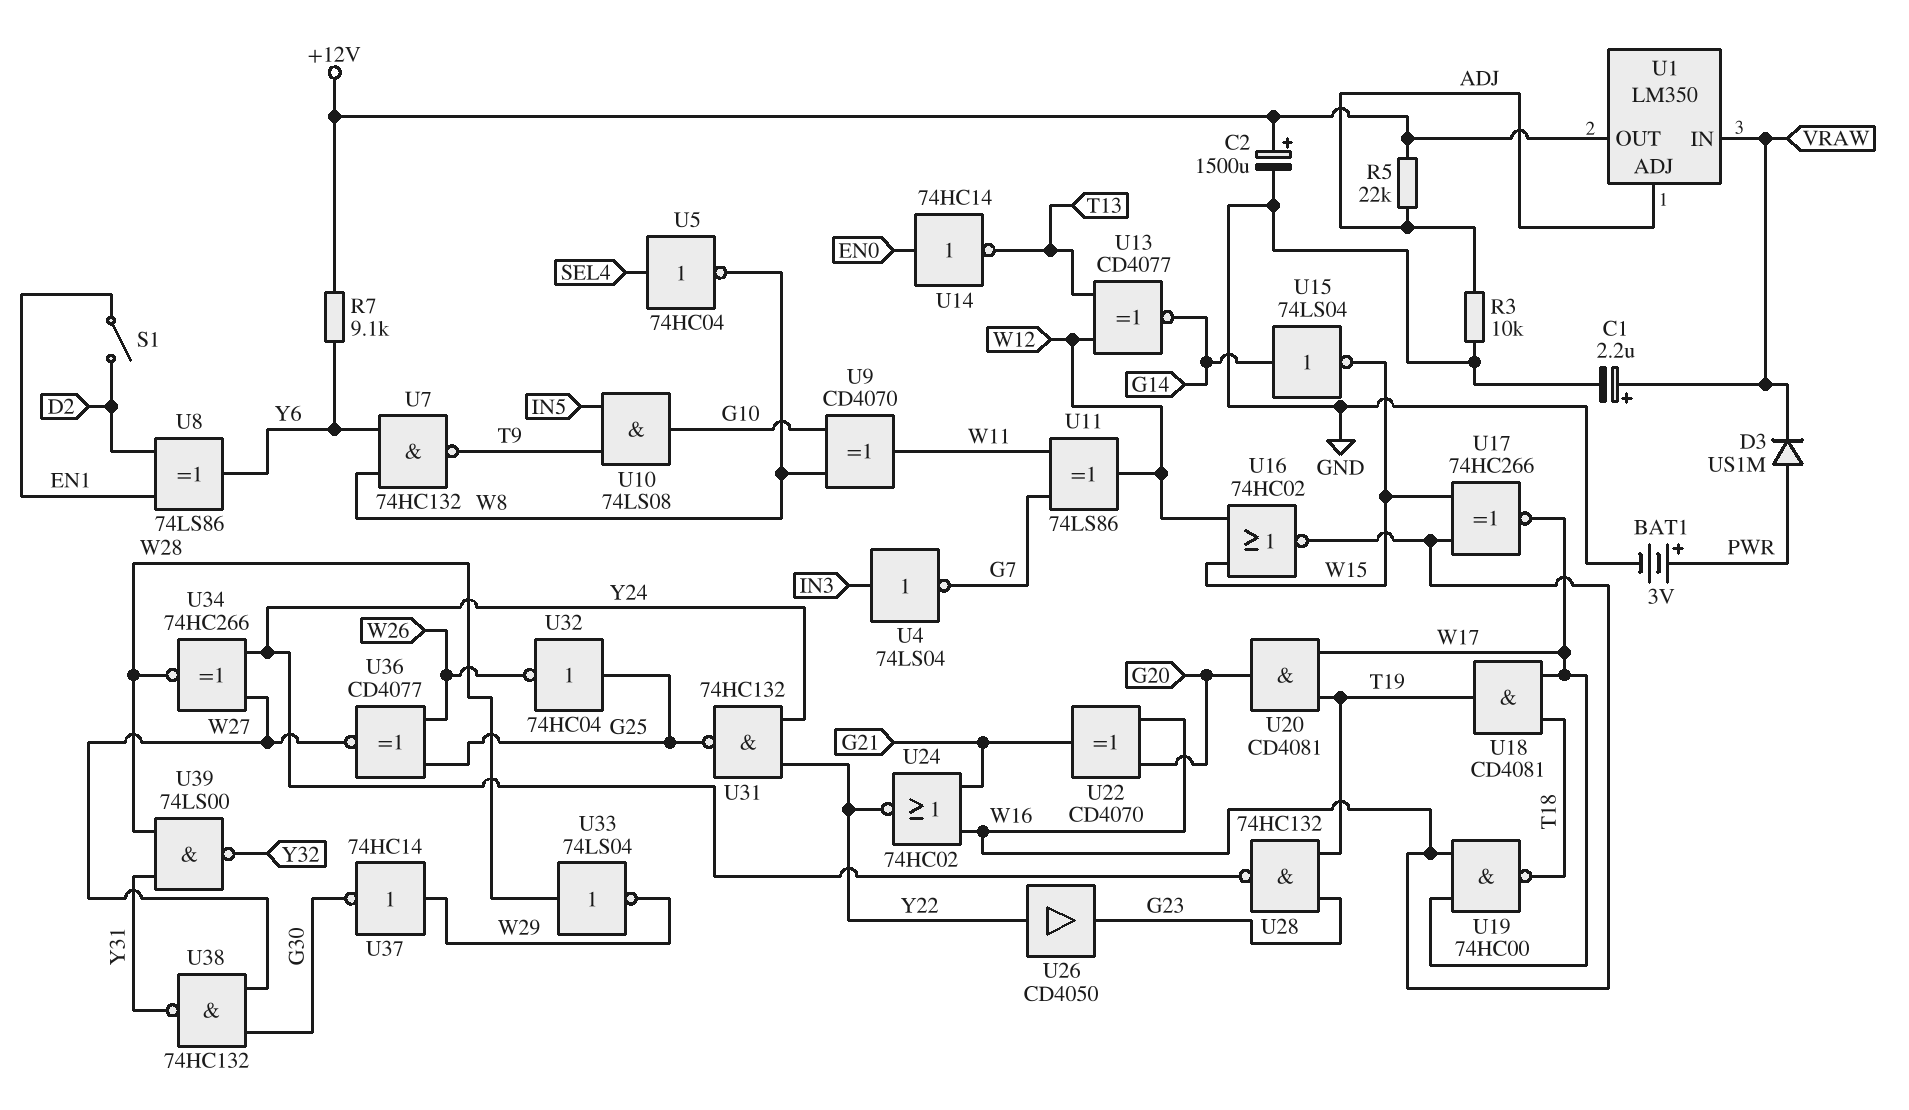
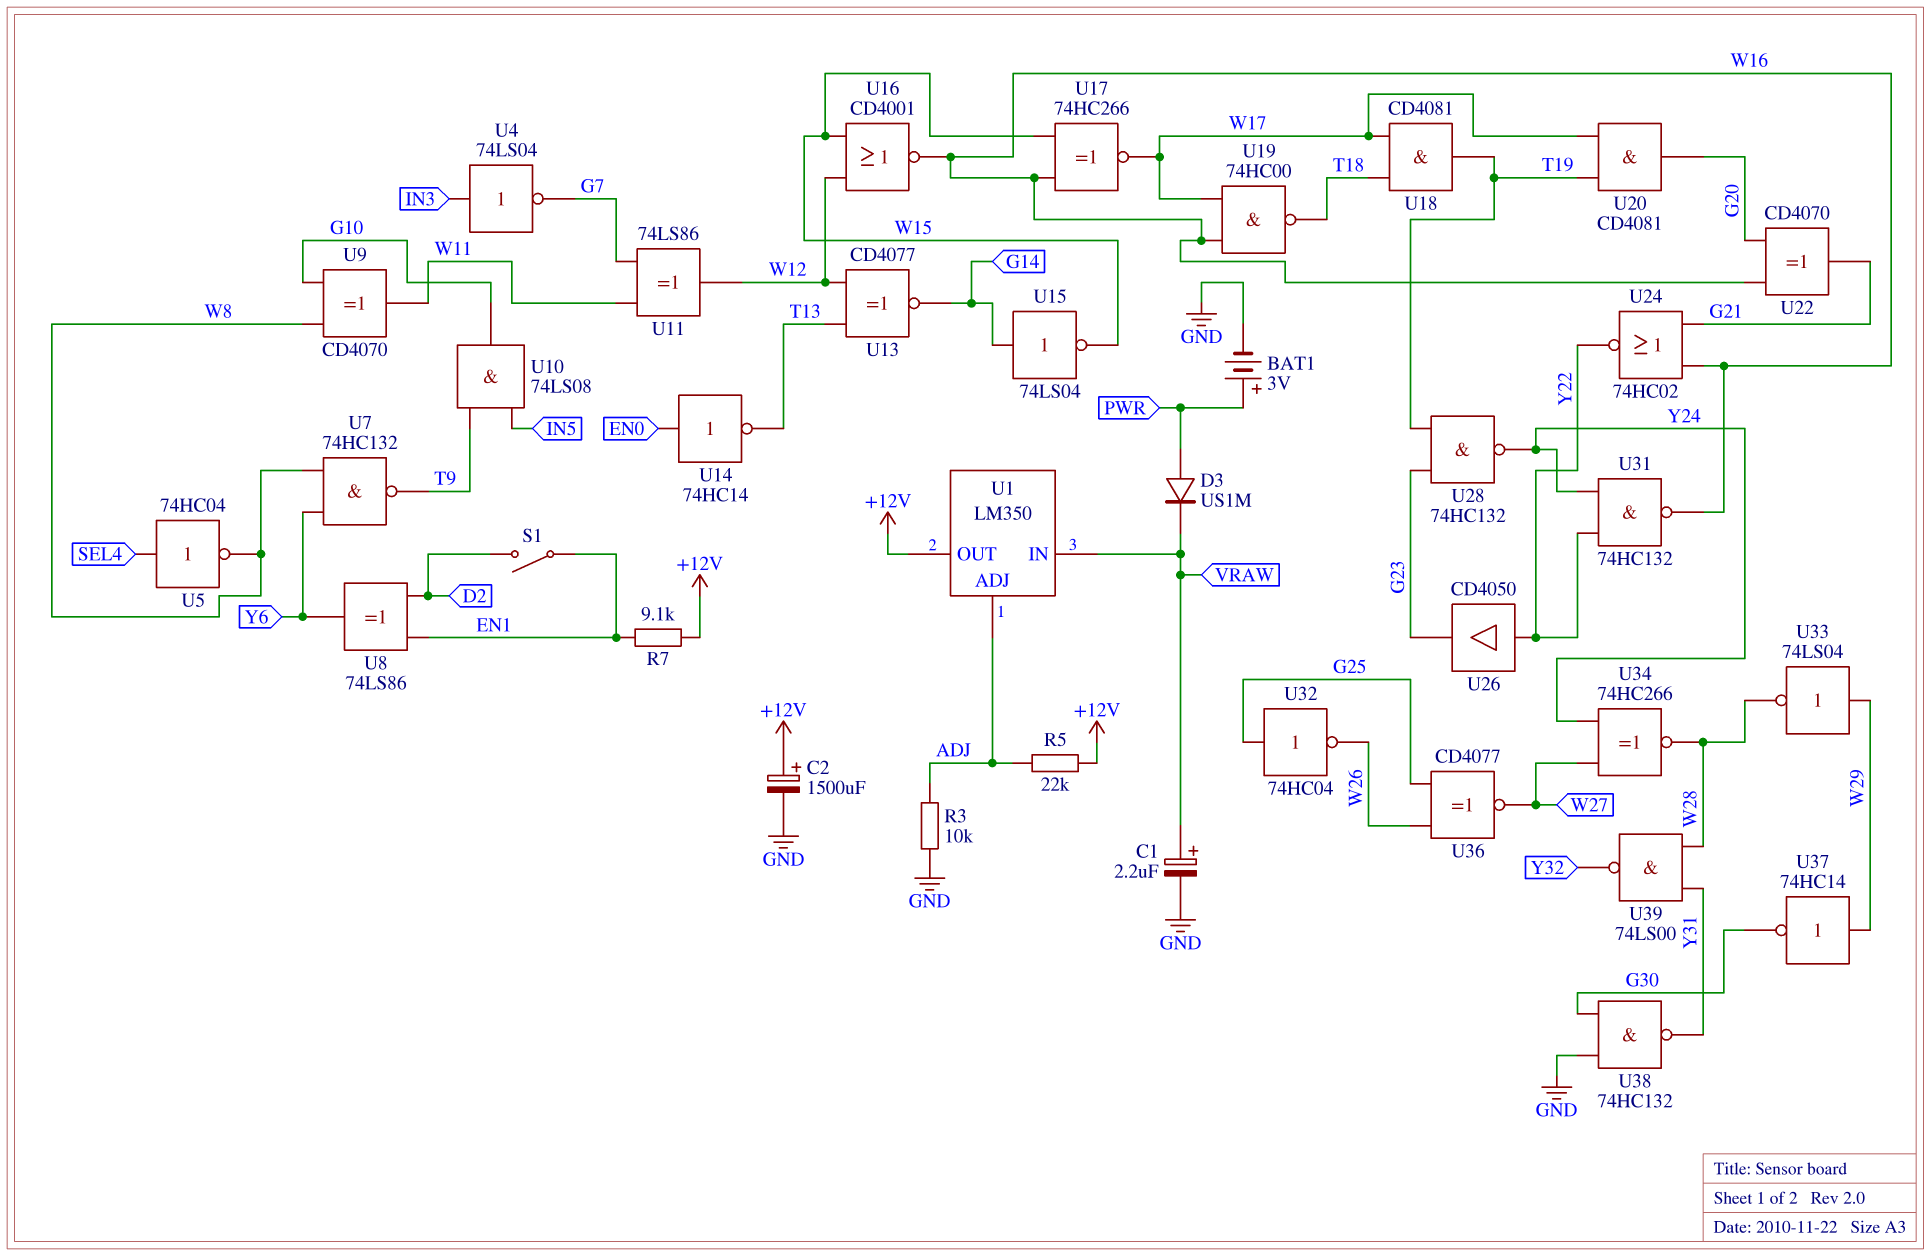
R7: 9.1k (+12V, Y6) -> 9.1k (+12V, EN1)
U16: NOR 74HC02 (in W12, in W15, out W16) -> NOR CD4001 (in W12, in W15, out W16)
U31: NAND 74HC132 (in Y22, in Y24, out G25) -> NAND 74HC132 (in Y22, in Y24, out W16)
U33: NOT 74LS04 (in W28, out W29) -> NOT 74LS04 (in W29, out W28)
U38: NAND 74HC132 (in G30, in W27, out Y31) -> NAND 74HC132 (in G30, in GND, out Y31)

